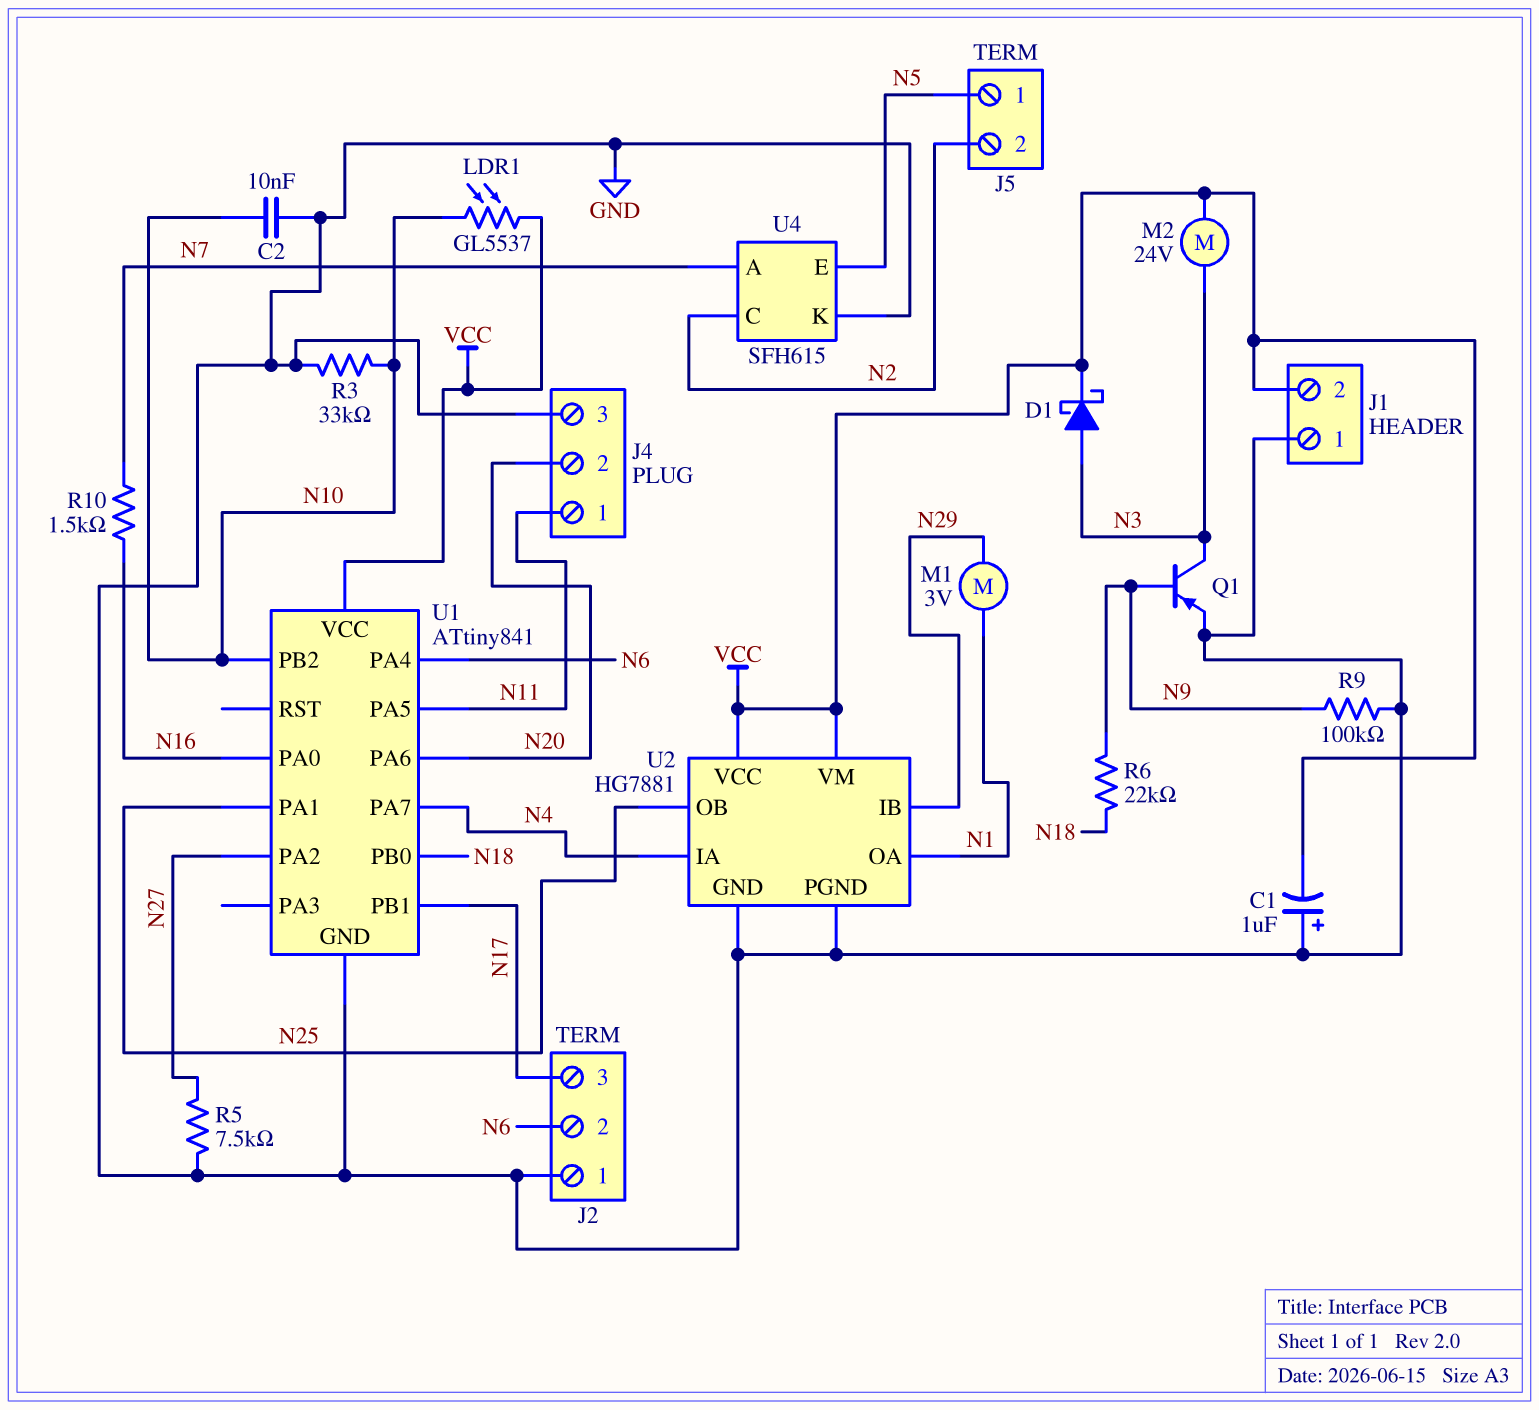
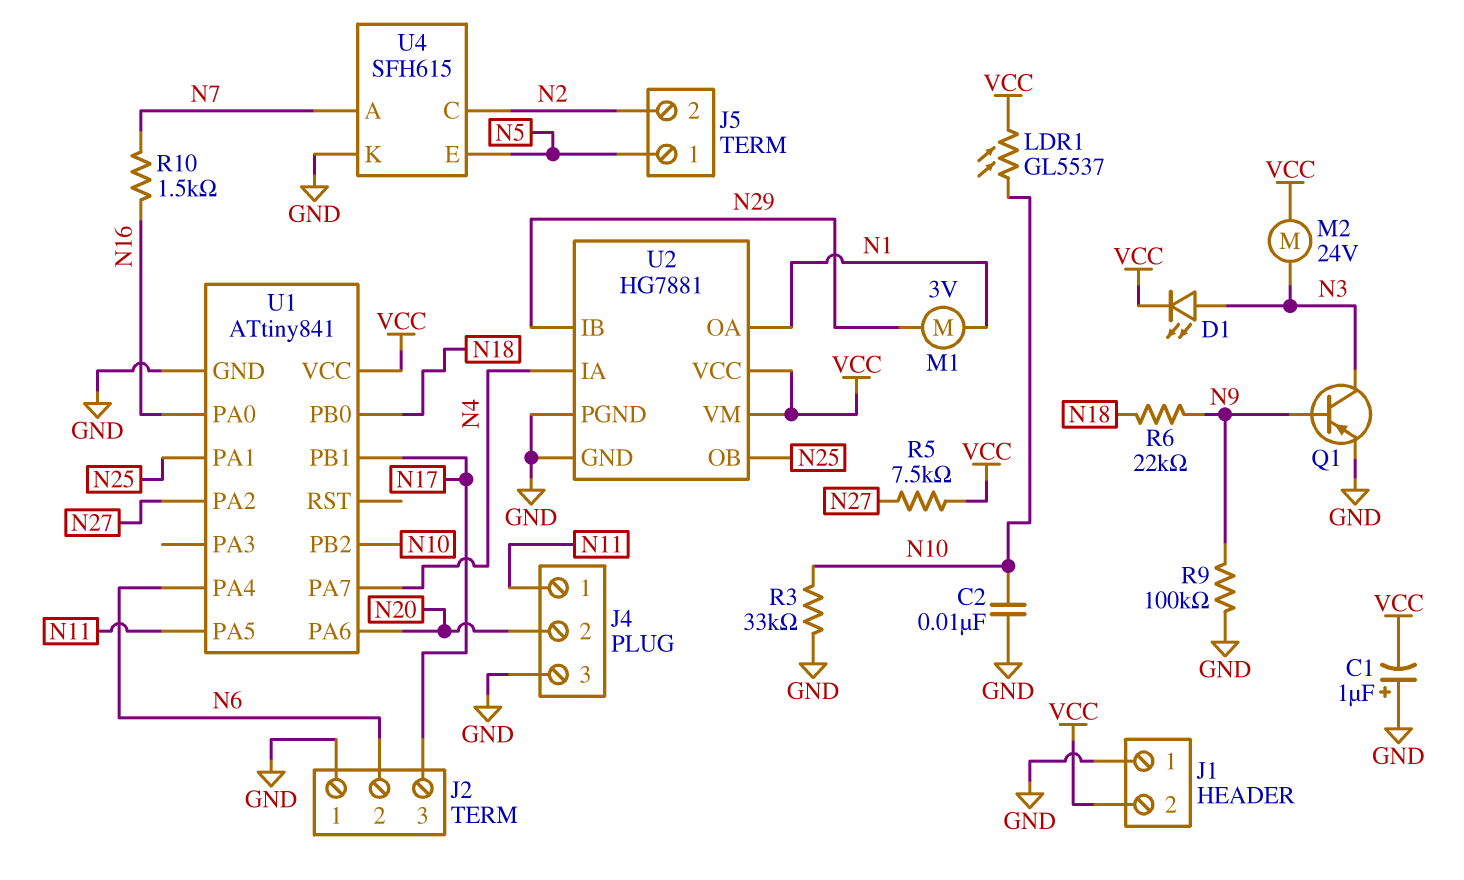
D1: schottky (A N3, K VCC) -> LED (A N3, K VCC)
R5: 7.5k (GND, N27) -> 7.5k (N27, VCC)

